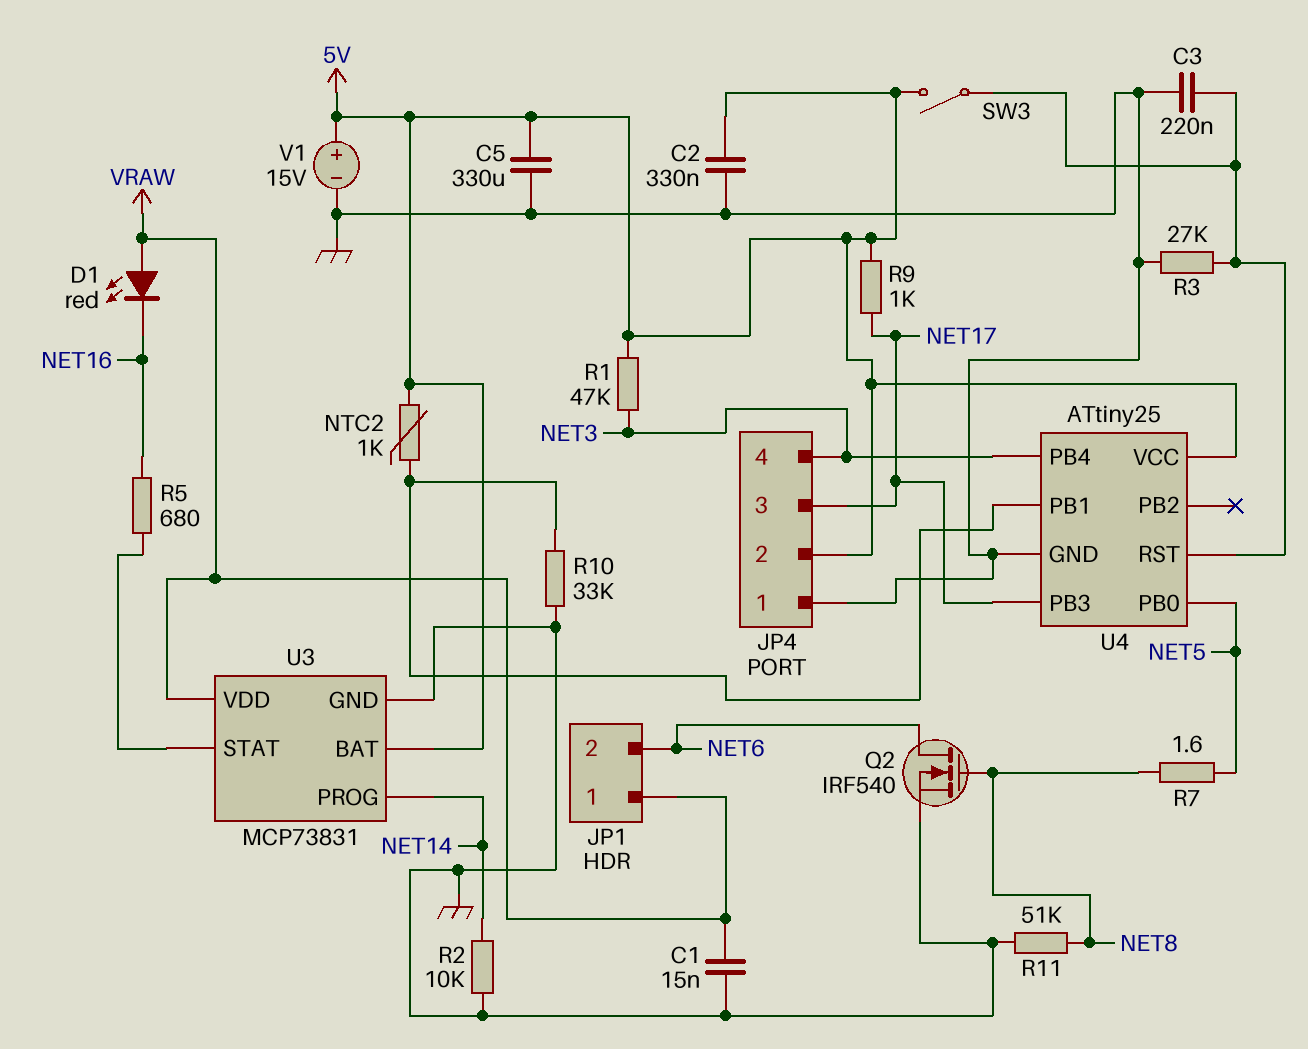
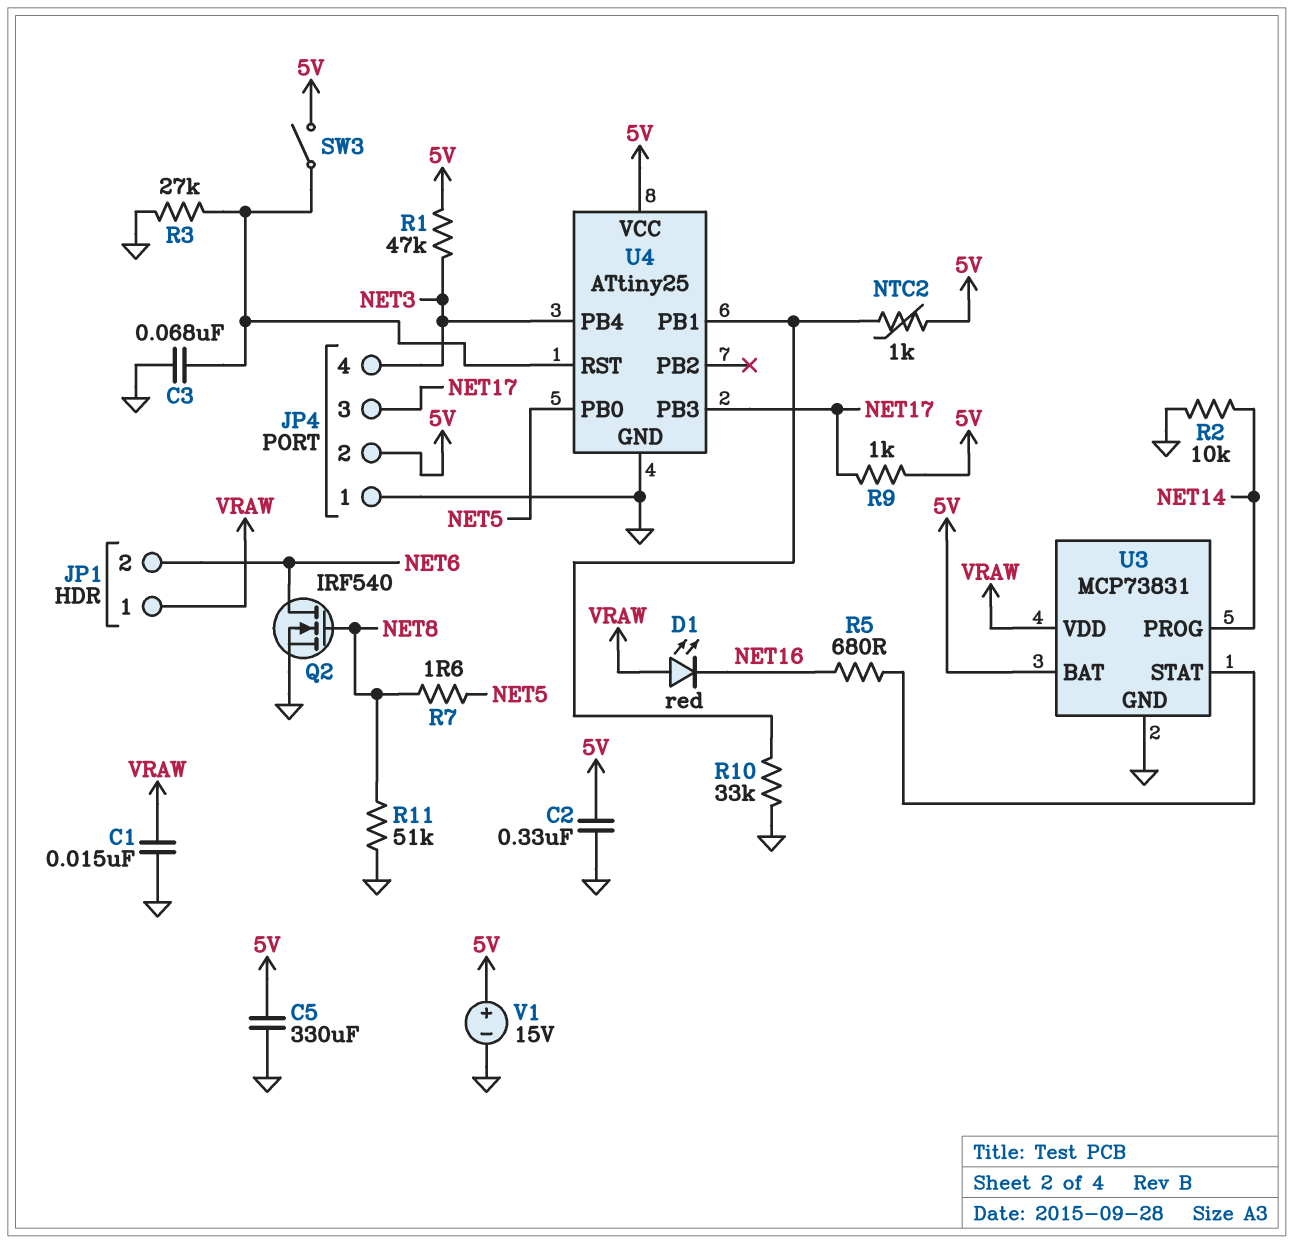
C3: 220nF (GND, U4/RST) -> 68nF (GND, U4/RST)

